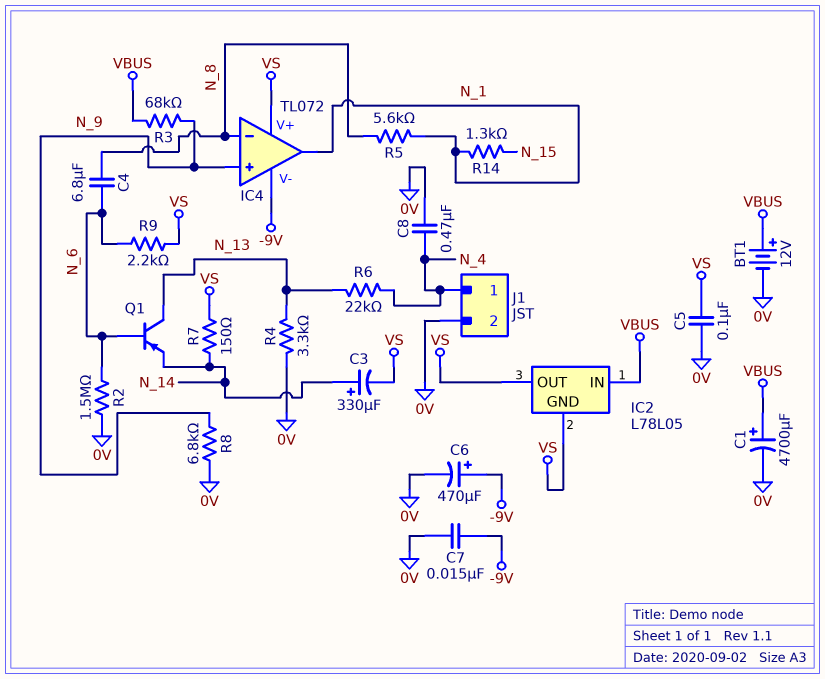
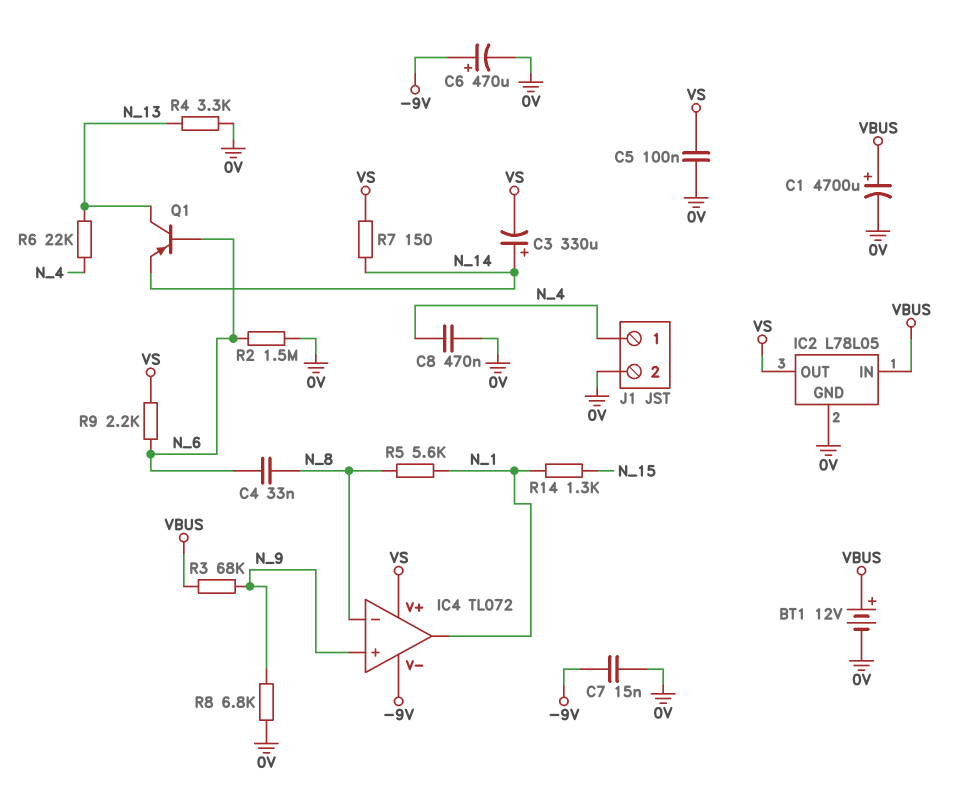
C4: 6.8uF (N_6, N_8) -> 33nF (N_6, N_8)
IC2 pin GND: VS -> 0V

